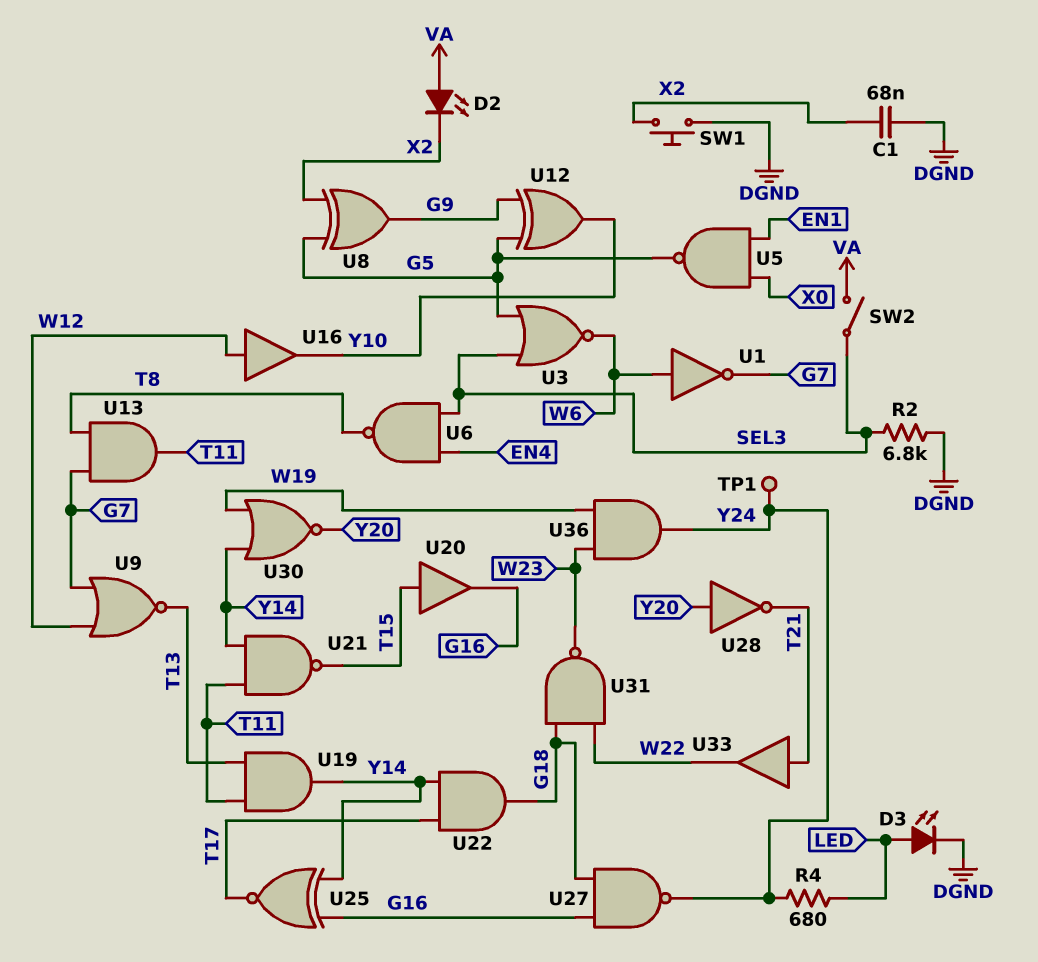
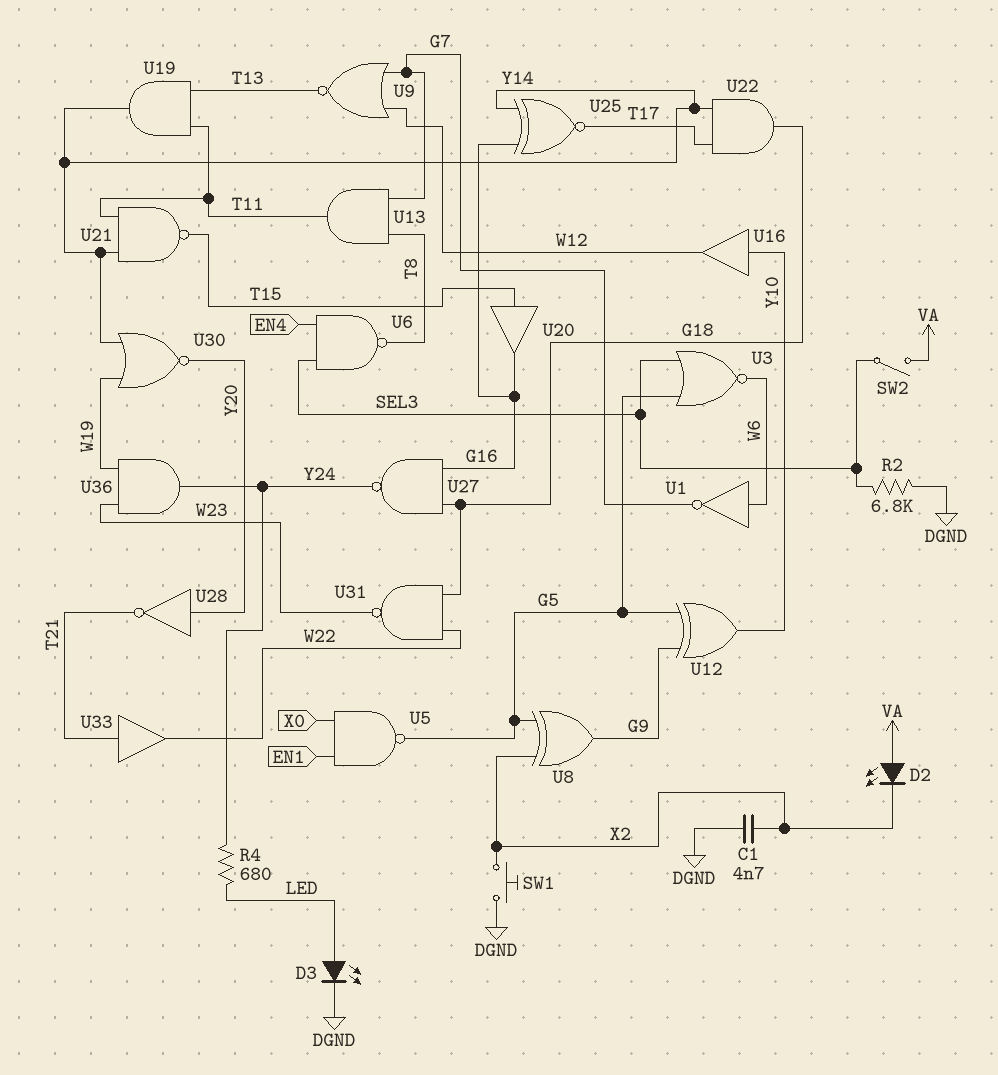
C1: 68nF (DGND, X2) -> 4.7nF (DGND, X2)
TP1: test point (Y24) -> none
U16: buffer (in W12, out Y10) -> buffer (in Y10, out W12)

